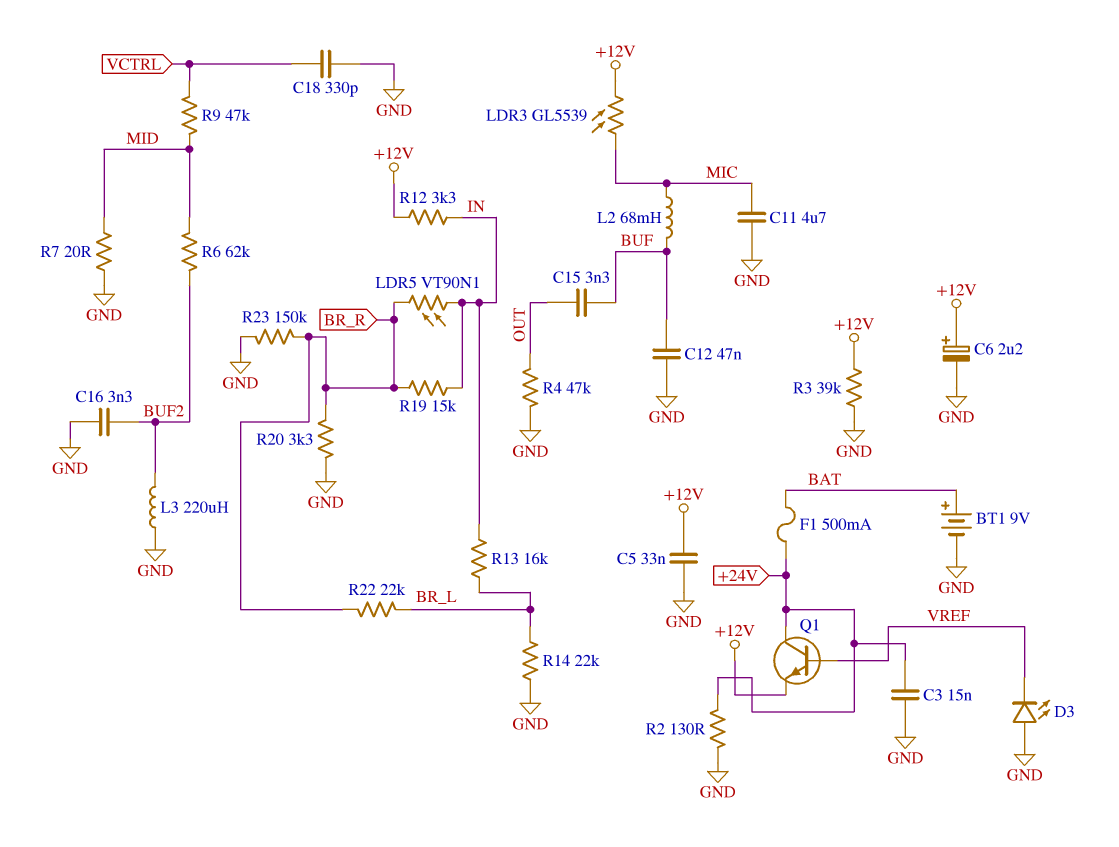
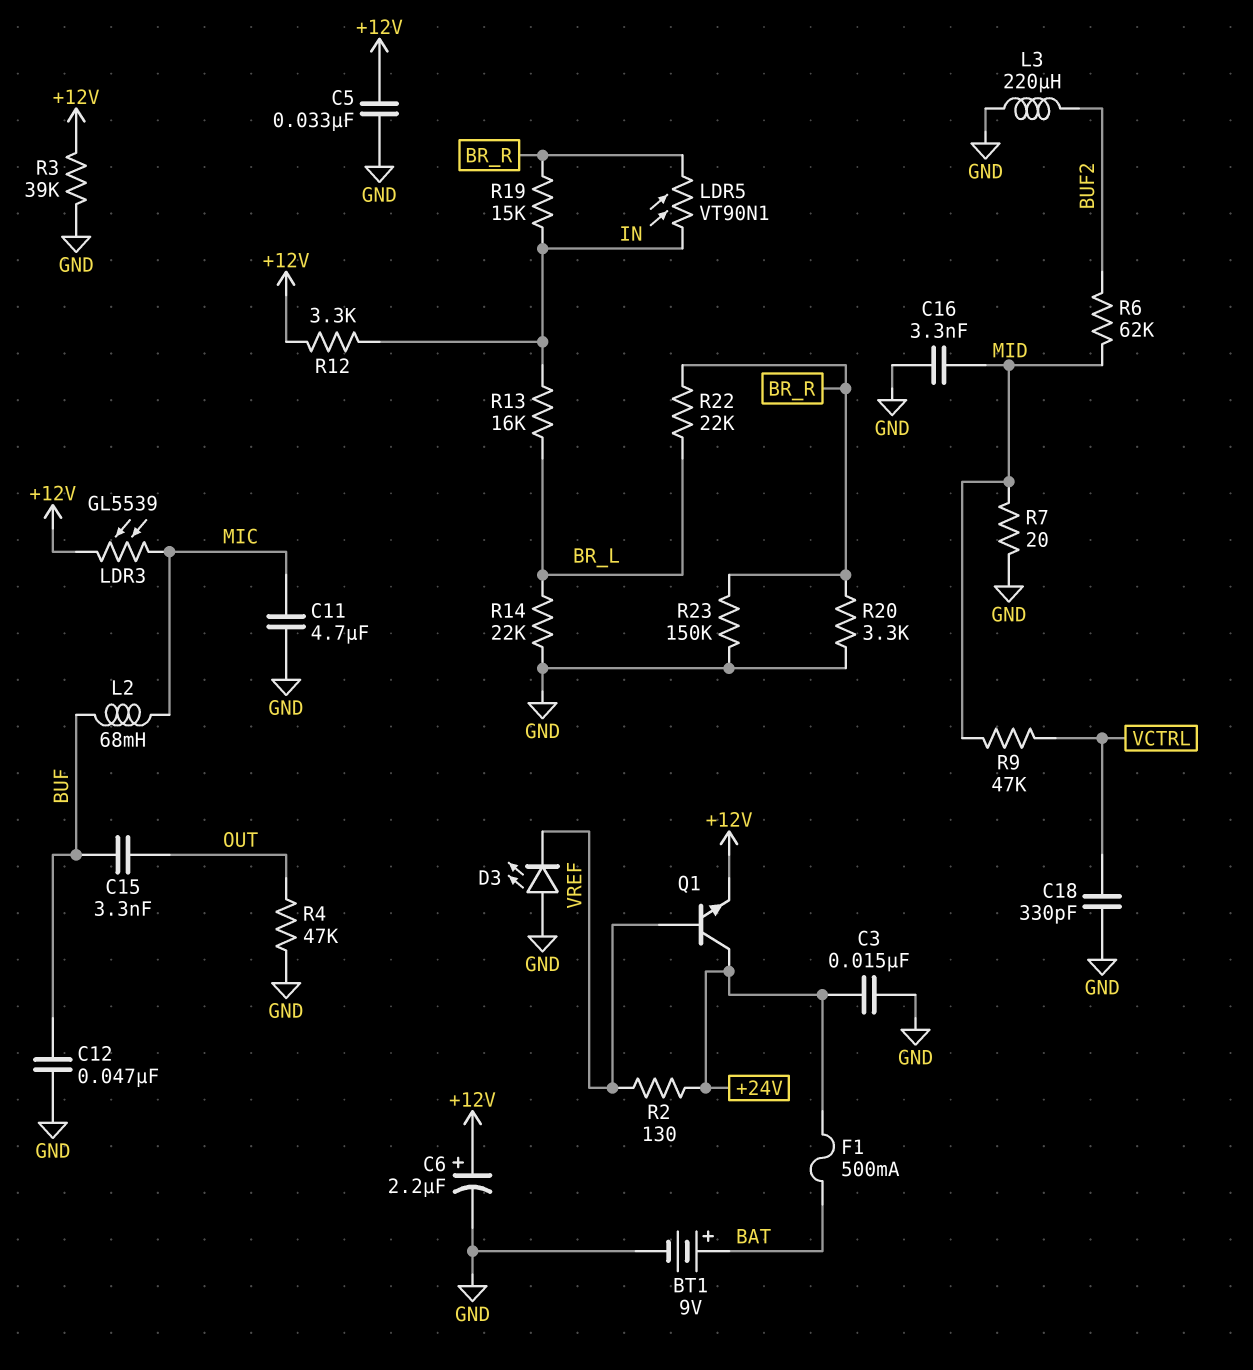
C16: 3.3nF (BUF2, GND) -> 3.3nF (GND, MID)
R2: 130 (+24V, GND) -> 130 (+24V, VREF)

